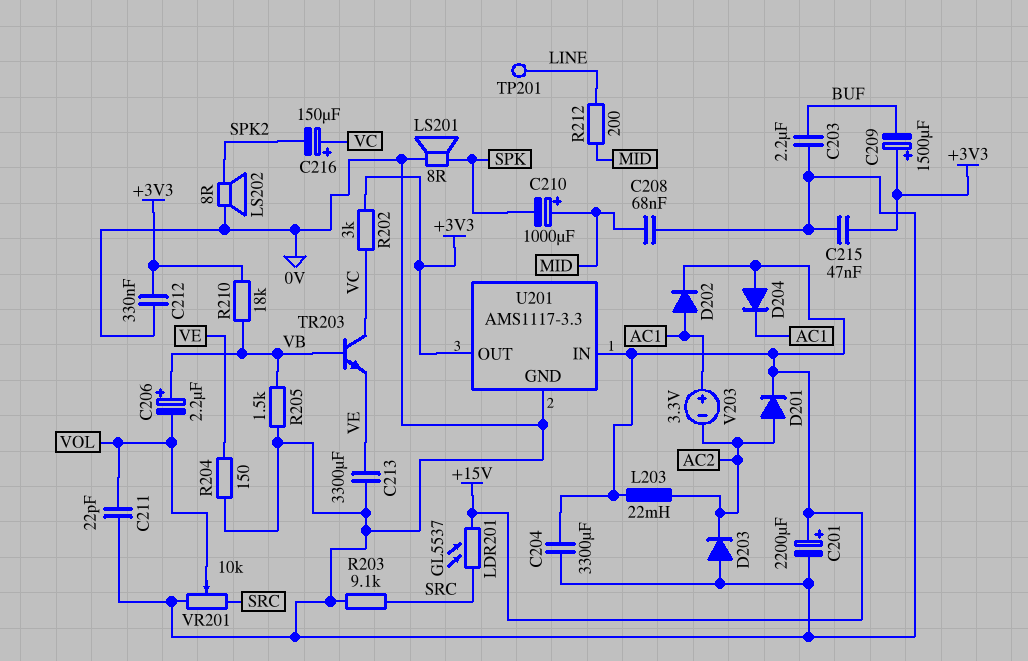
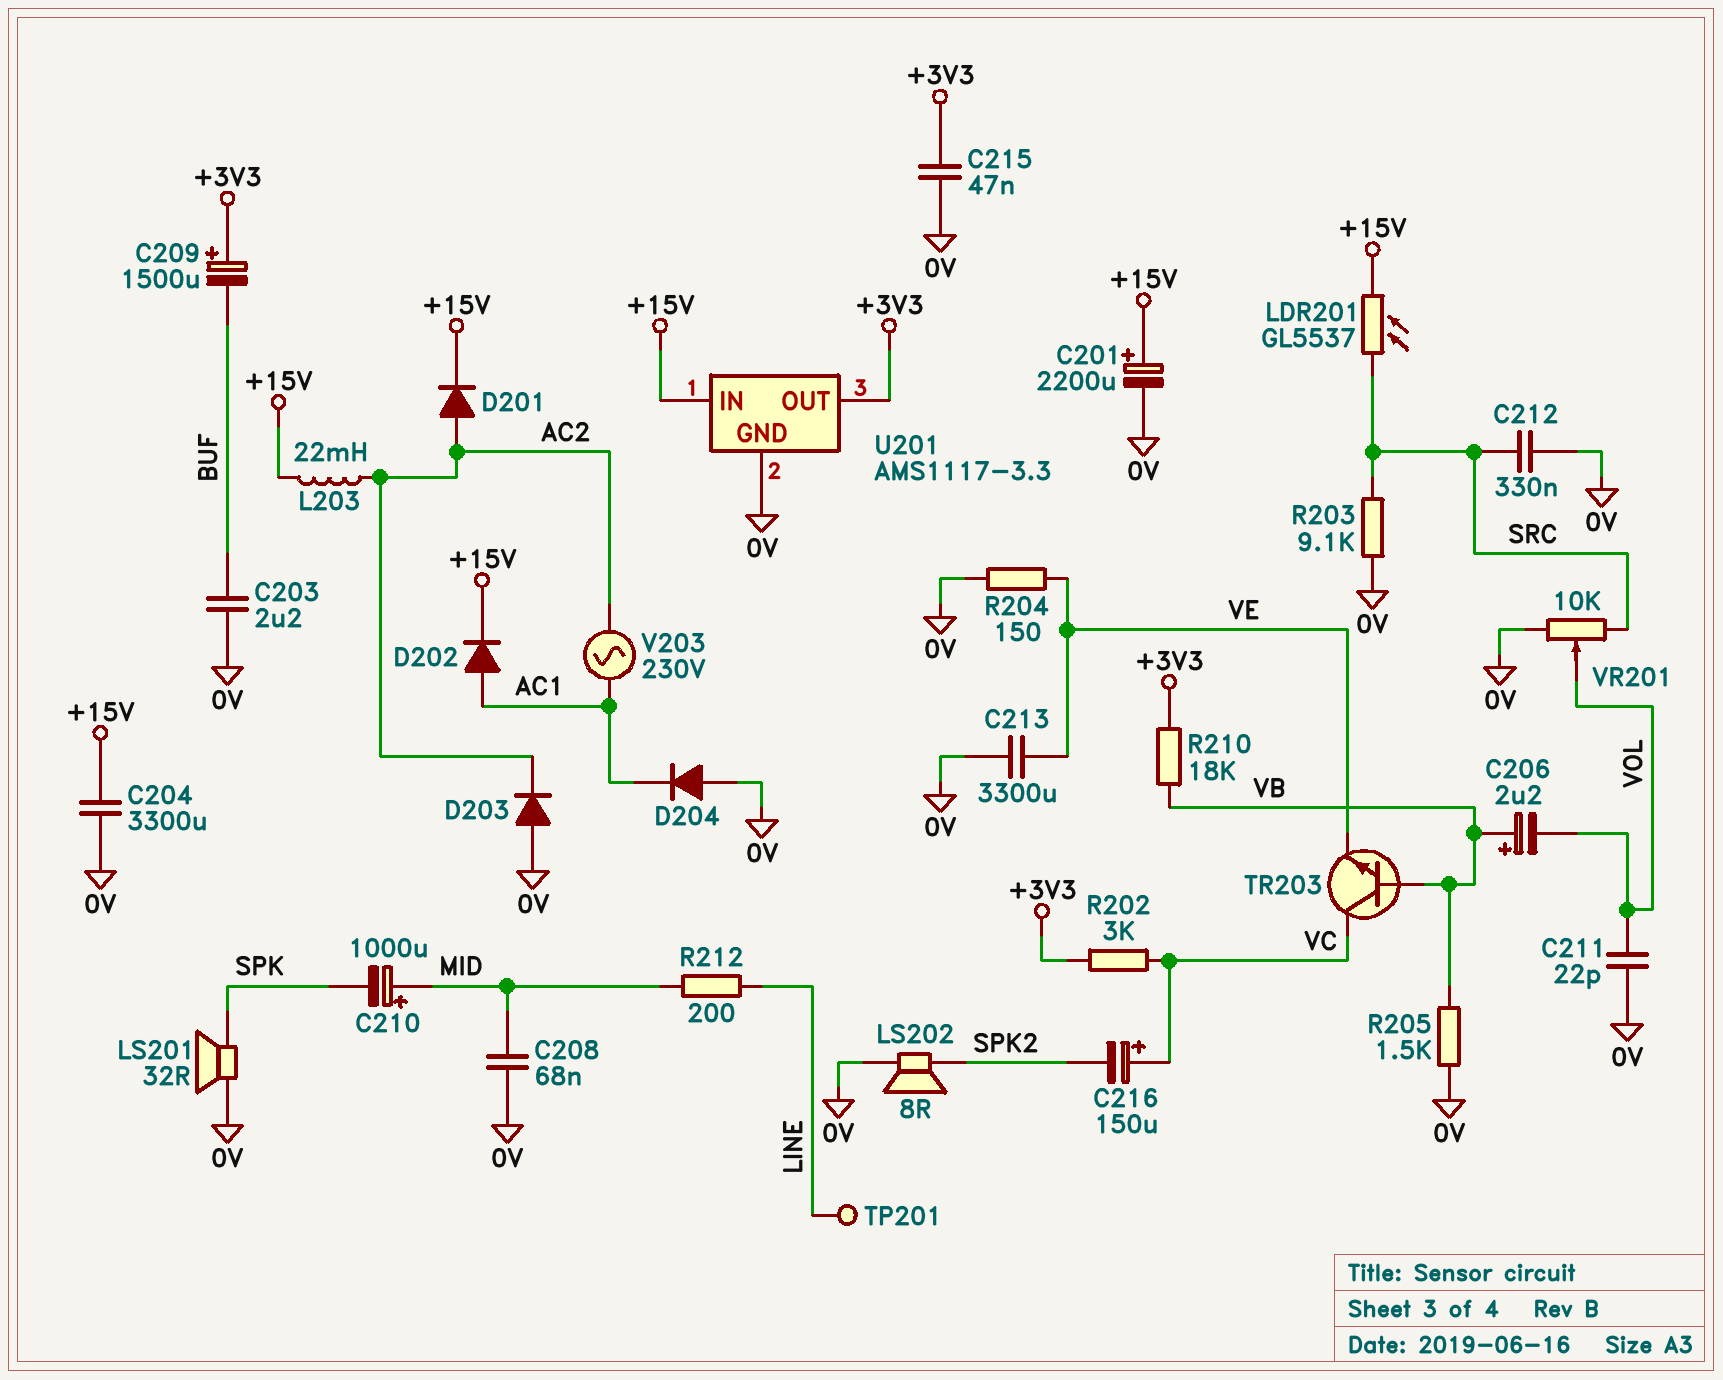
C212: 330nF (+3V3, 0V) -> 330nF (0V, SRC)
D204: diode (A +15V, K AC1) -> diode (A 0V, K AC1)
LS201: speaker 8R (0V, SPK) -> speaker 32R (0V, SPK)
V203: 3.3V (plus AC1, minus AC2) -> AC 230V (AC1, AC2)

